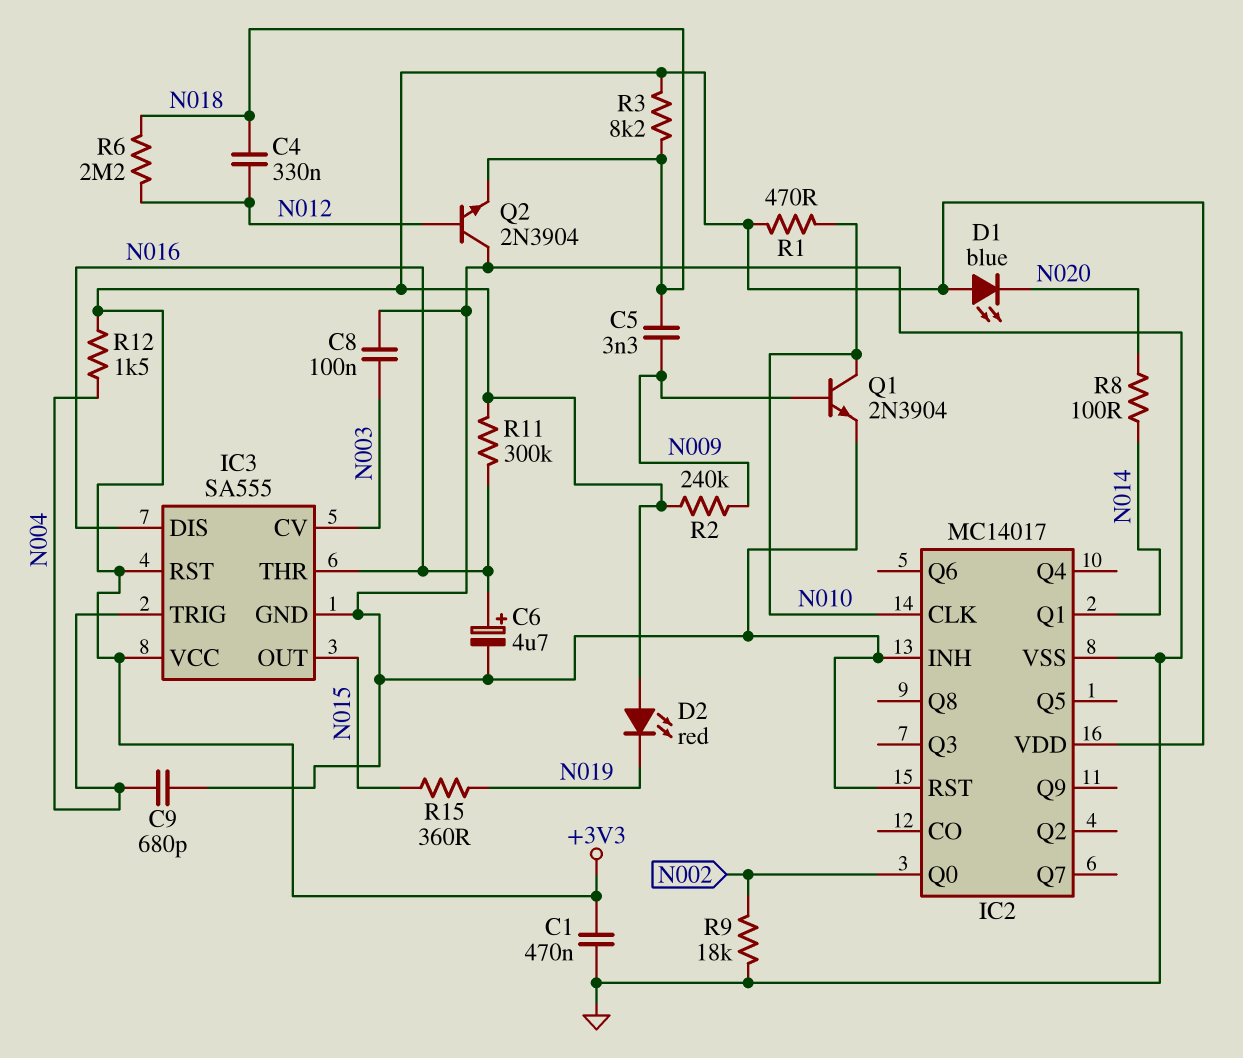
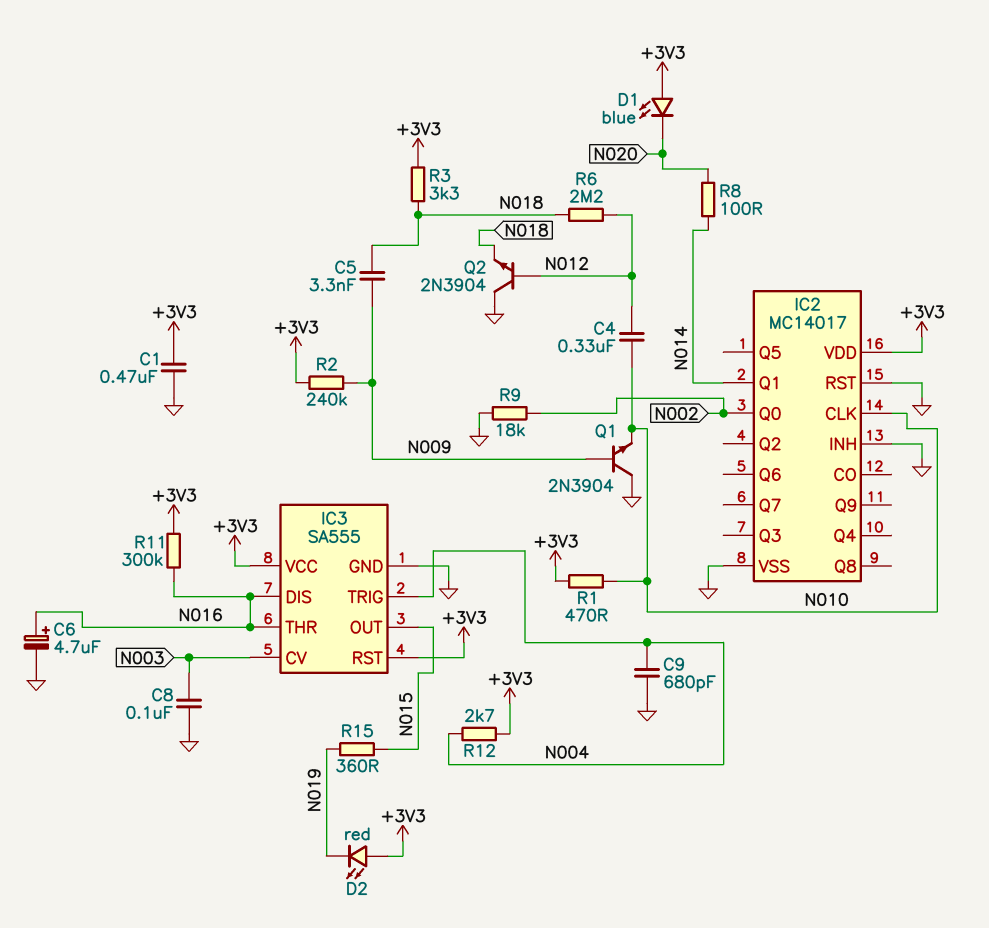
C4: 330nF (N012, N018) -> 330nF (N010, N012)
Q1: NPN 2N3904 (B N009, C N010, E GND) -> NPN 2N3904 (B N009, C GND, E N010)
R3: 8.2k (+3V3, N018) -> 3.3k (+3V3, N018)
R12: 1.5k (+3V3, N004) -> 2.7k (+3V3, N004)

